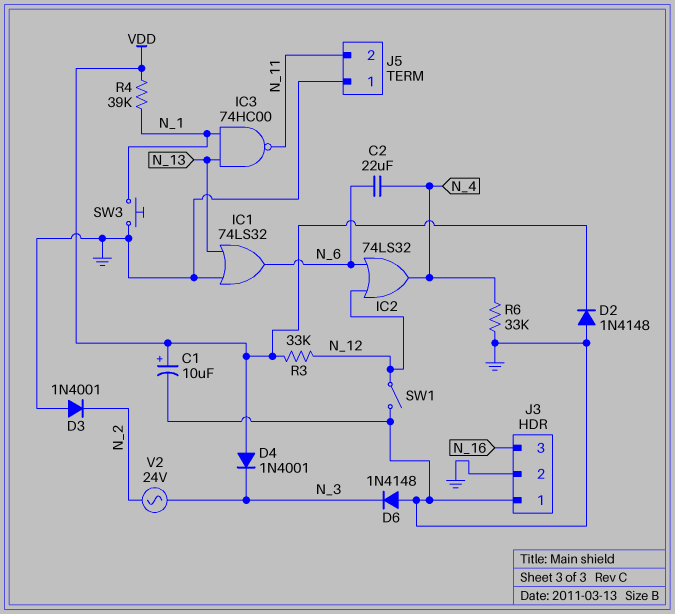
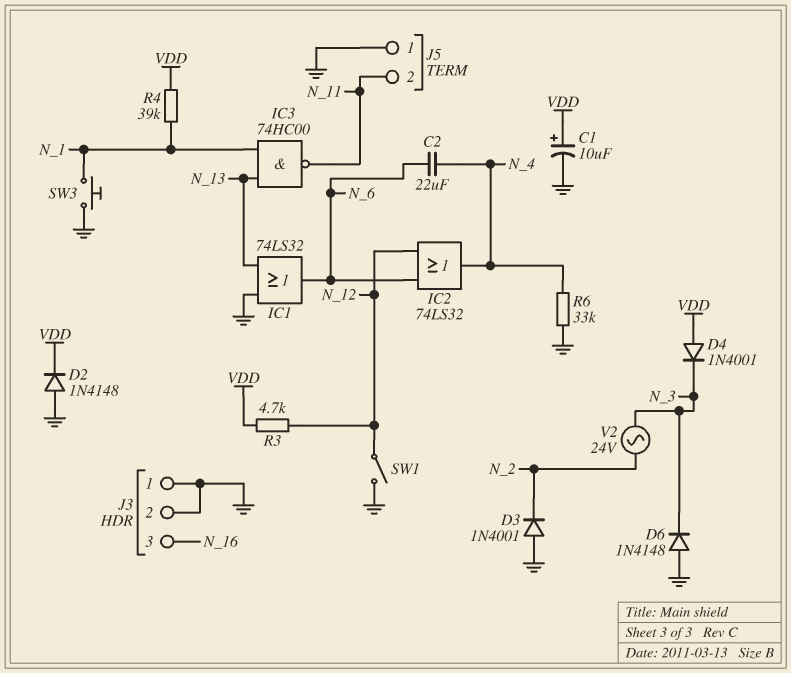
R3: 33k (N_12, VDD) -> 4.7k (N_12, VDD)

